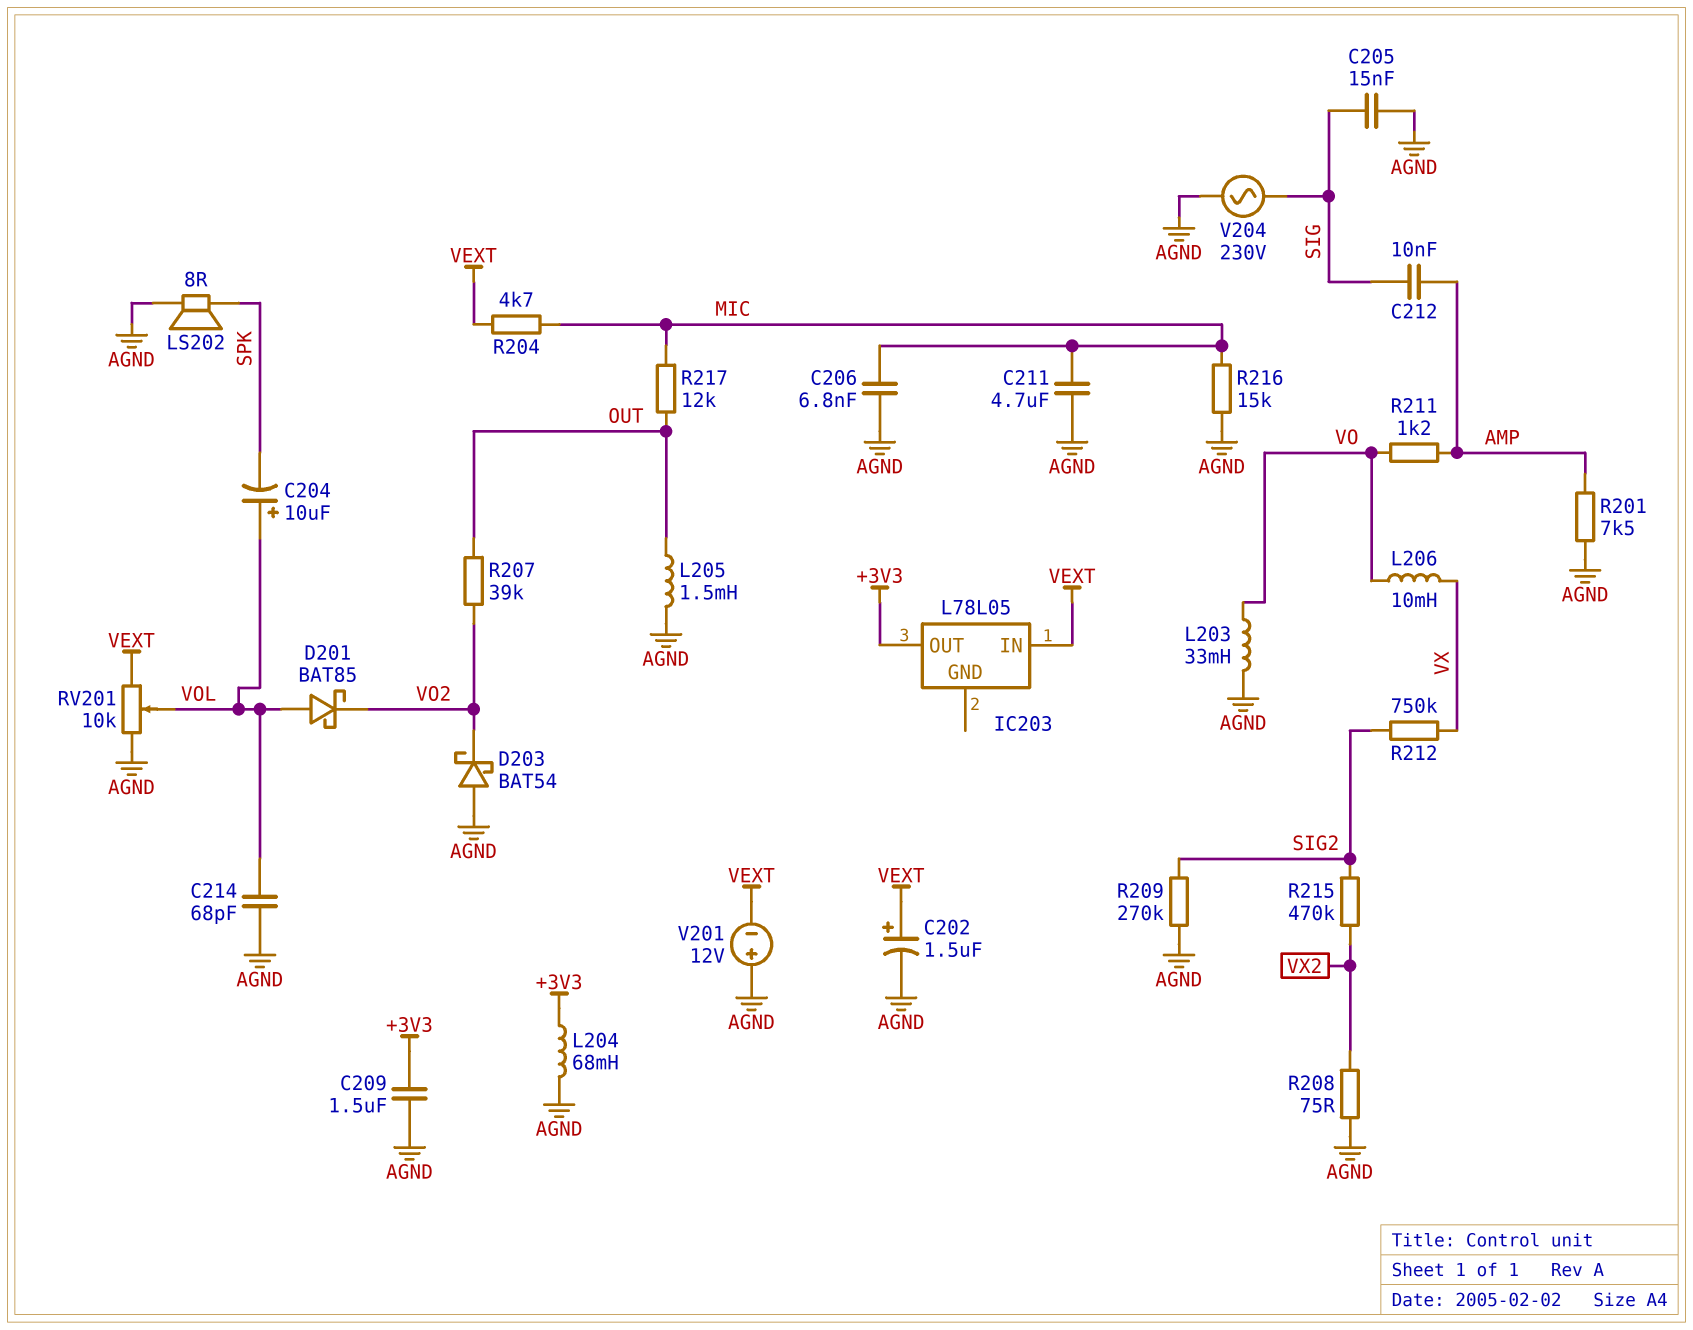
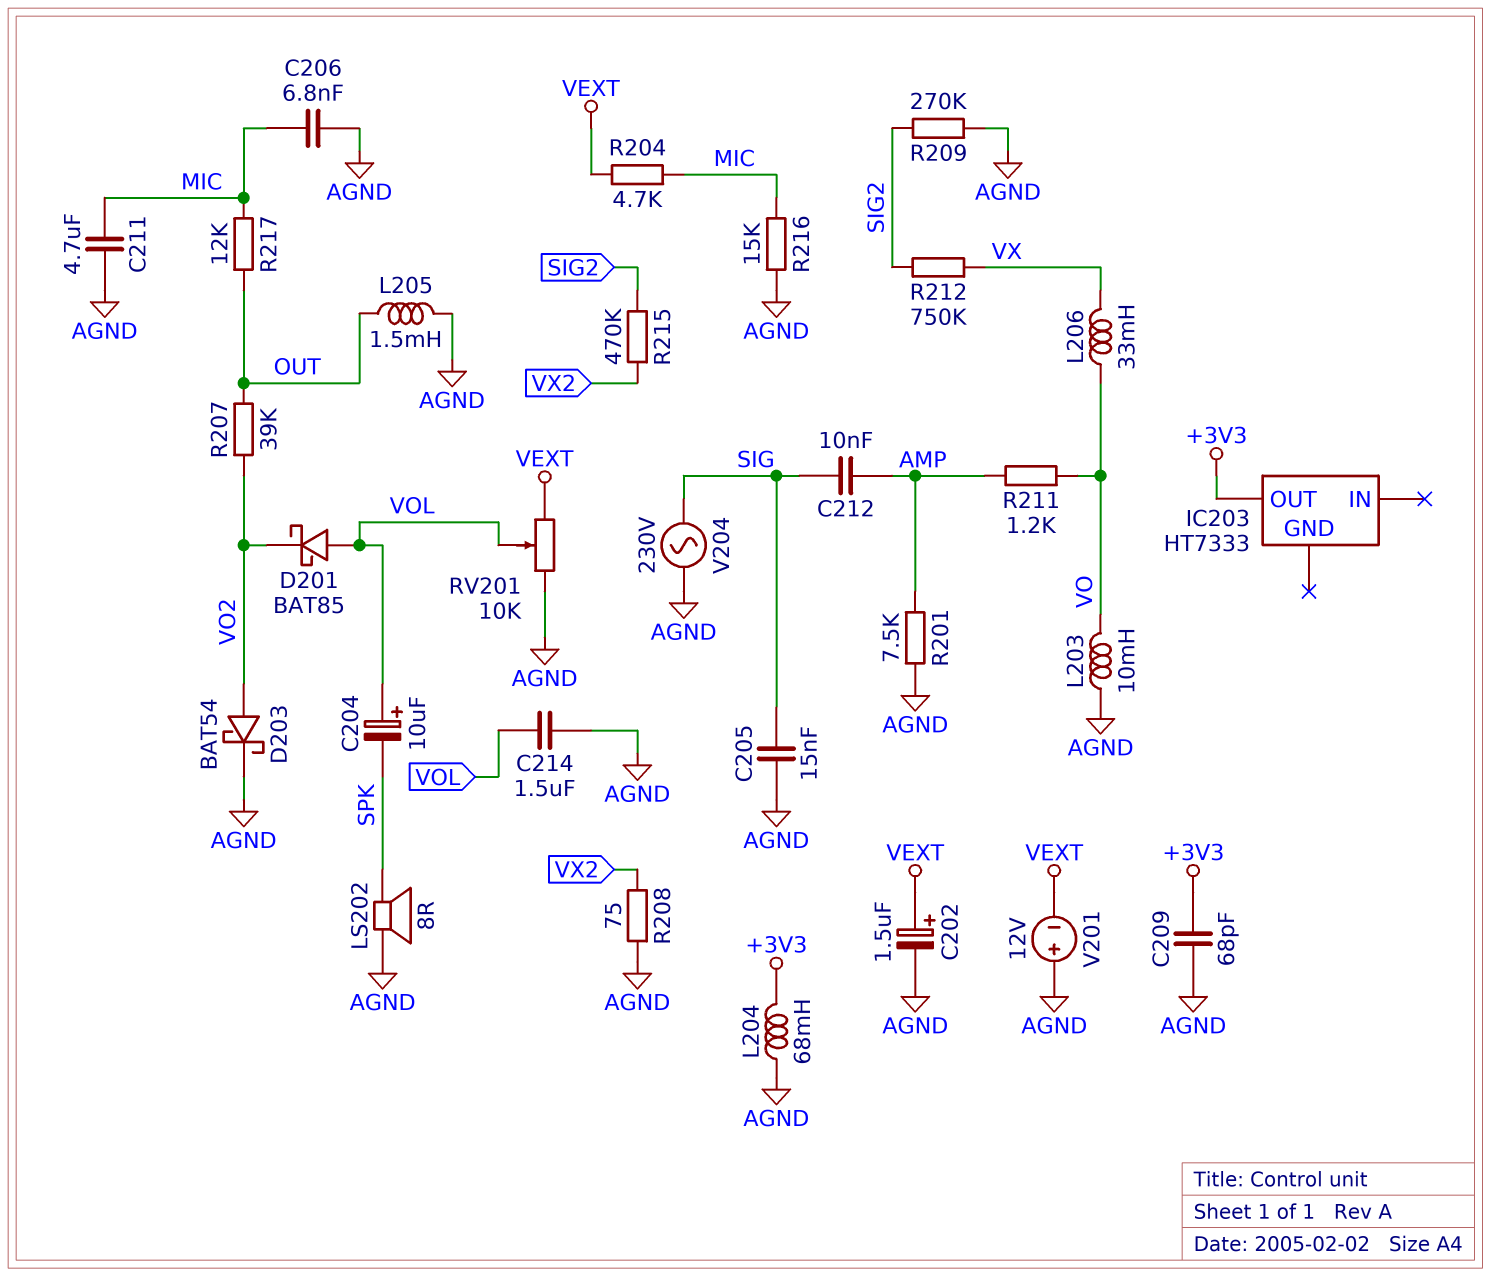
C209: 1.5uF (+3V3, AGND) -> 68pF (+3V3, AGND)
C214: 68pF (AGND, VOL) -> 1.5uF (AGND, VOL)
D203: schottky BAT54 (A AGND, K VO2) -> schottky BAT54 (A VO2, K AGND)
IC203: L78L05 -> HT7333
IC203 pin IN: VEXT -> none
L203: 33mH (AGND, VO) -> 10mH (AGND, VO)
L206: 10mH (VO, VX) -> 33mH (VO, VX)

